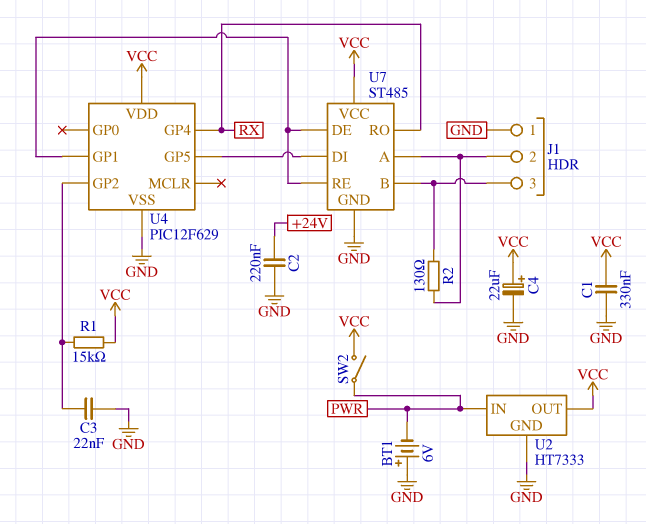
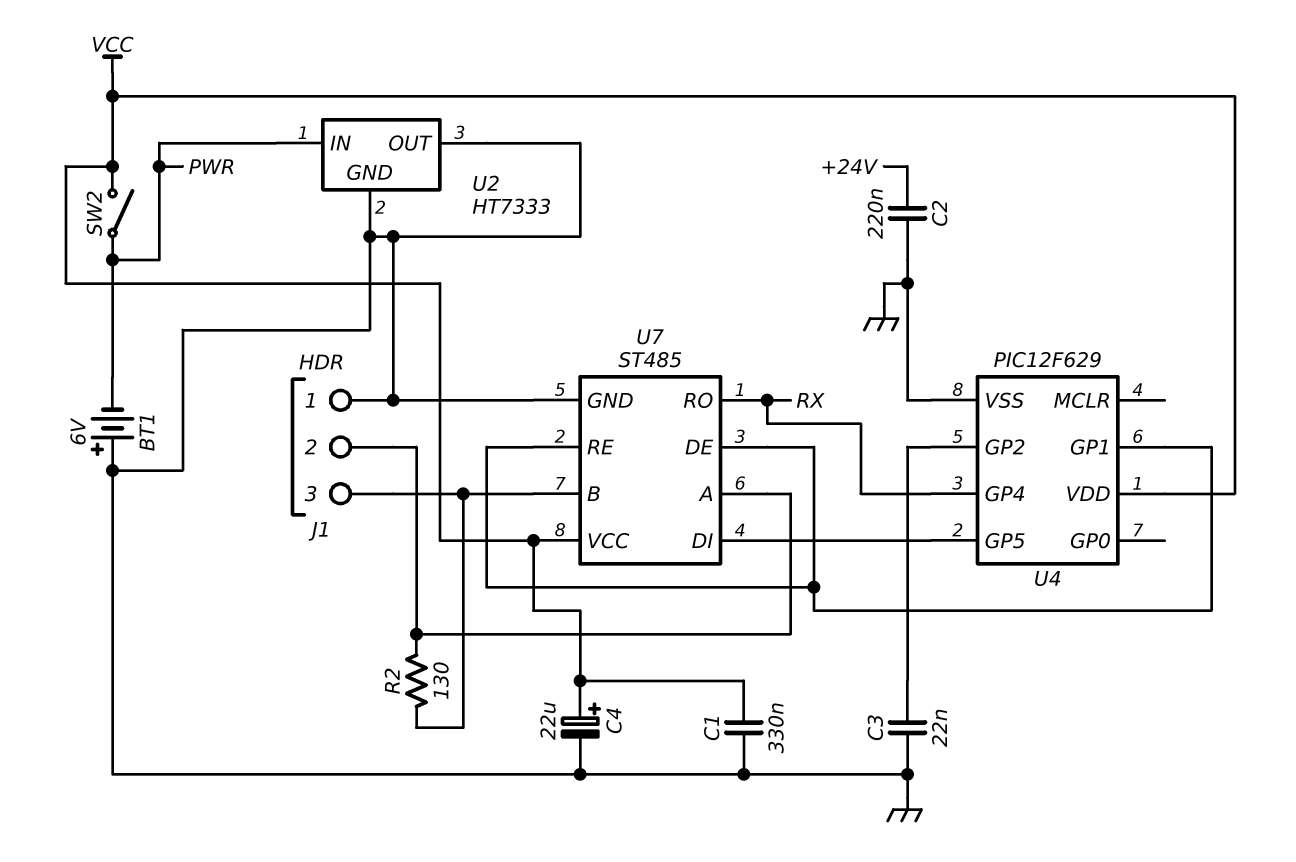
R1: 15k (U4/GP2, VCC) -> none
U2 pin OUT: VCC -> GND

